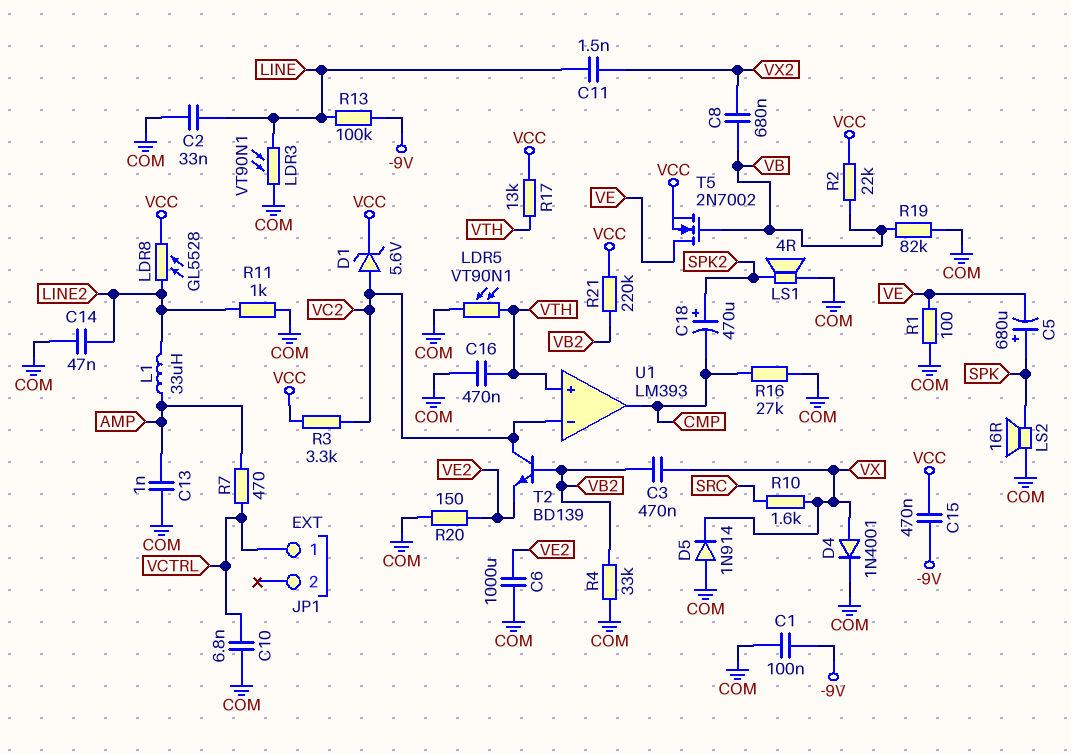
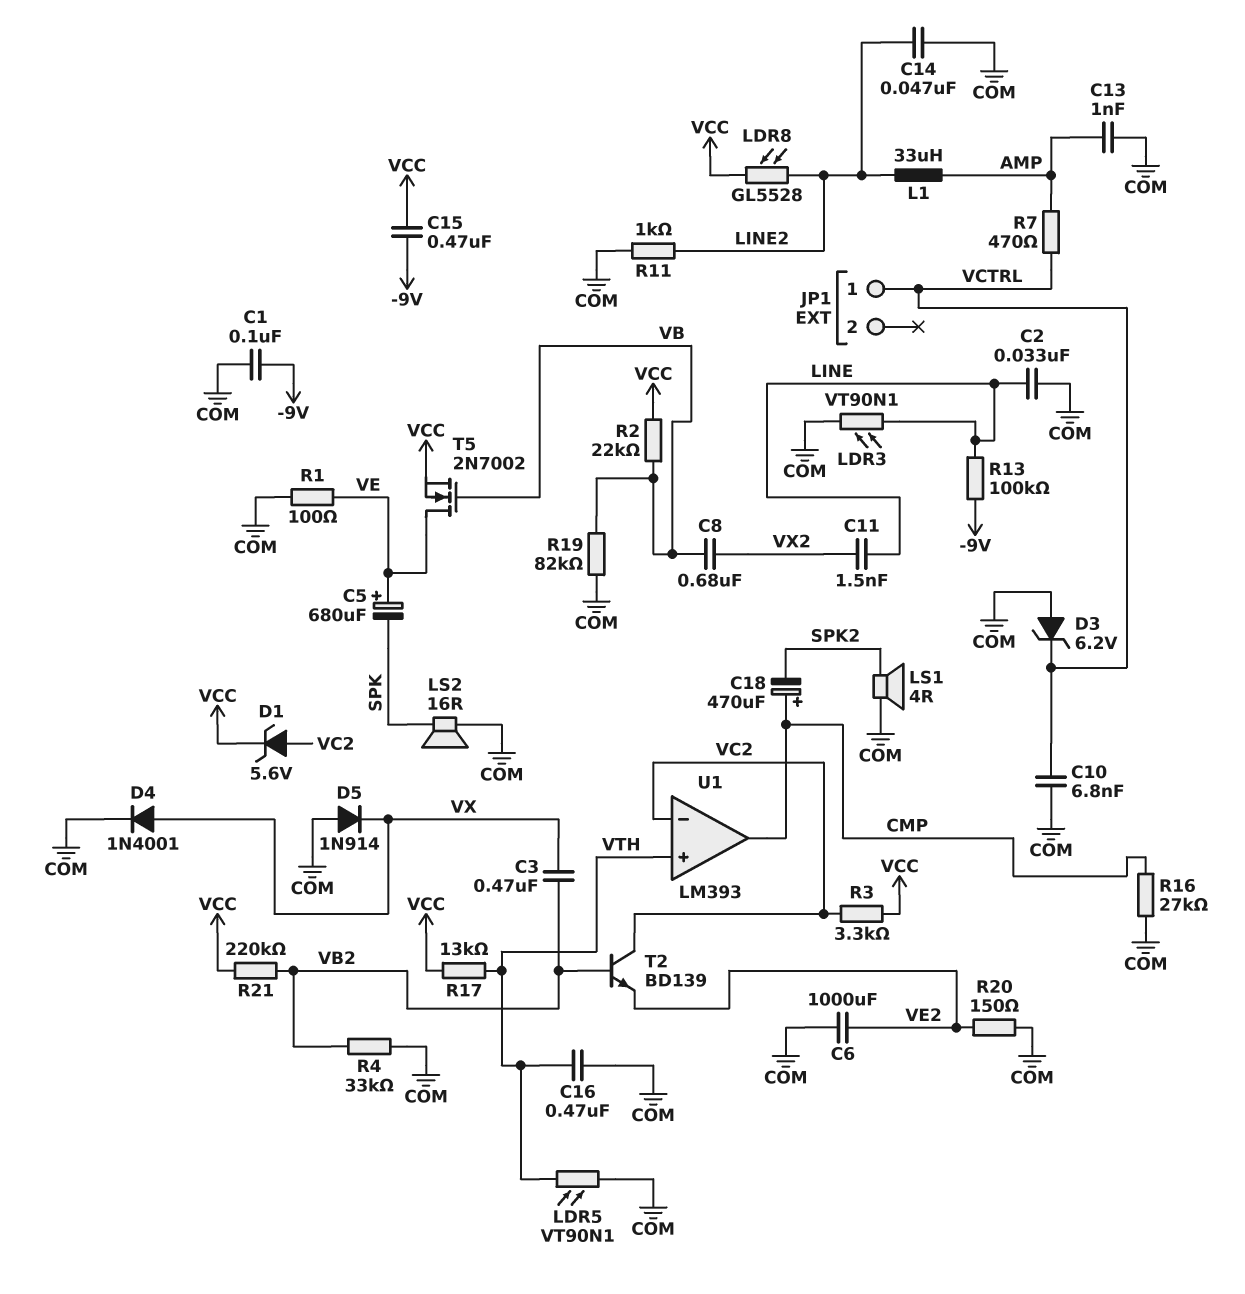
C5: 680uF (plus SPK, minus VE) -> 680uF (plus VE, minus SPK)
C18: 470uF (plus SPK2, minus CMP) -> 470uF (plus CMP, minus SPK2)
D3: none -> zener 6.2V (A COM, K VCTRL)
R10: 1.6k (SRC, VX) -> none

